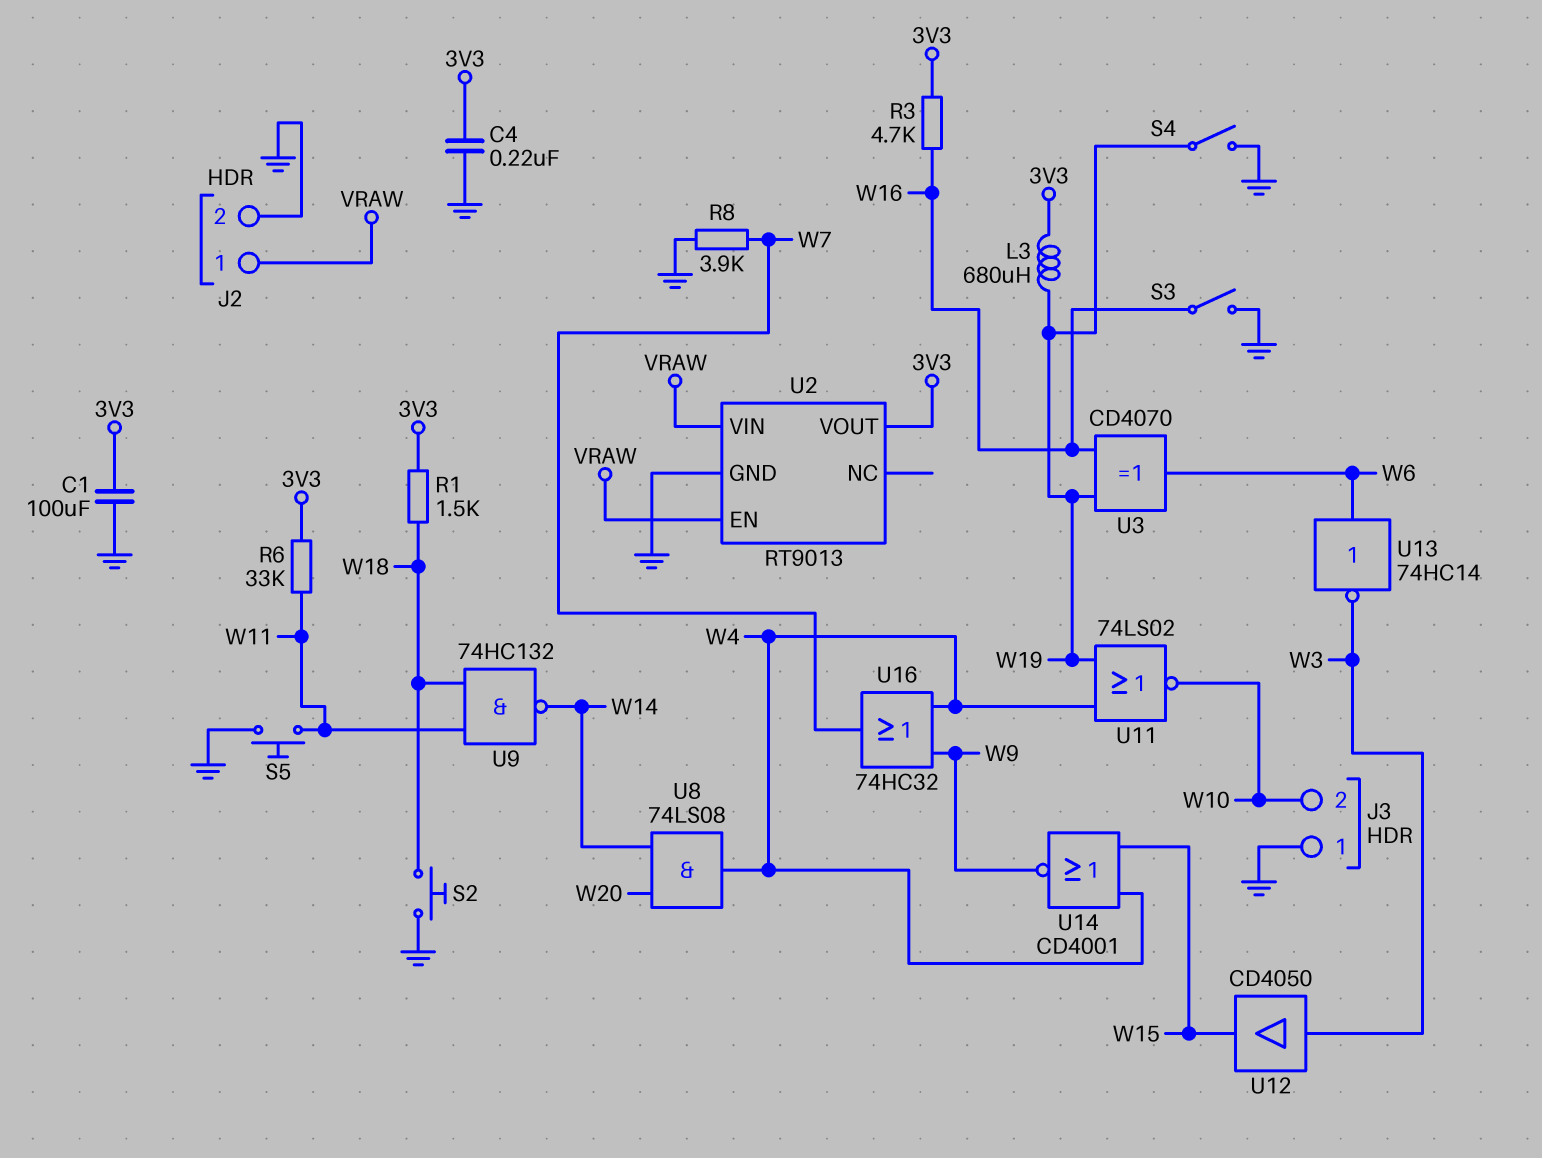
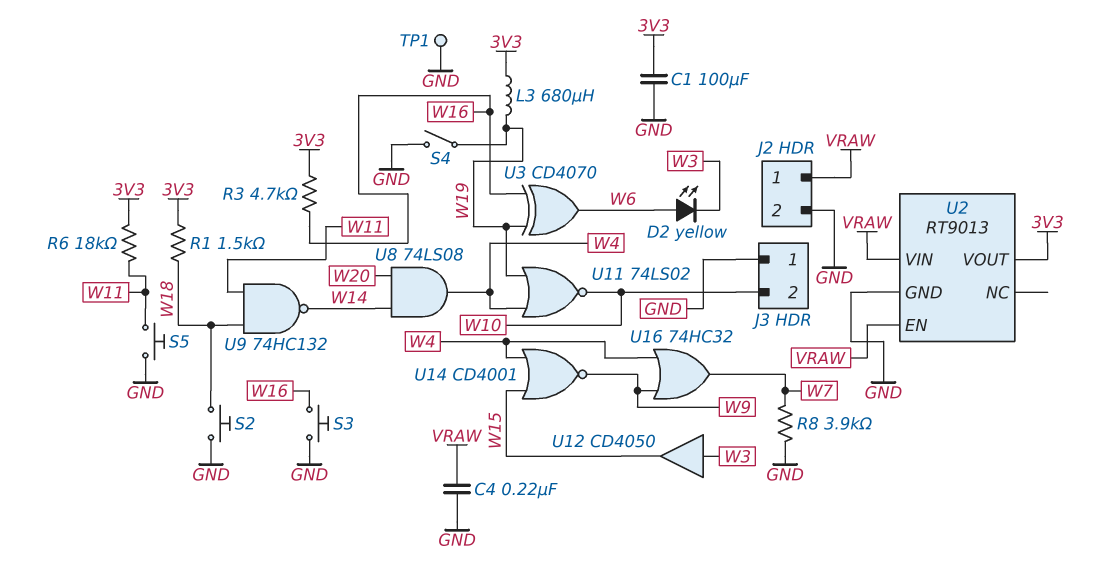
C4: 220nF (3V3, GND) -> 220nF (GND, VRAW)
D2: none -> LED yellow (A W6, K W3)
R6: 33k (3V3, W11) -> 18k (3V3, W11)
S3: switch (GND, W16) -> button (GND, W16)
TP1: none -> test point (GND)
U13: NOT 74HC14 (in W6, out W3) -> none

